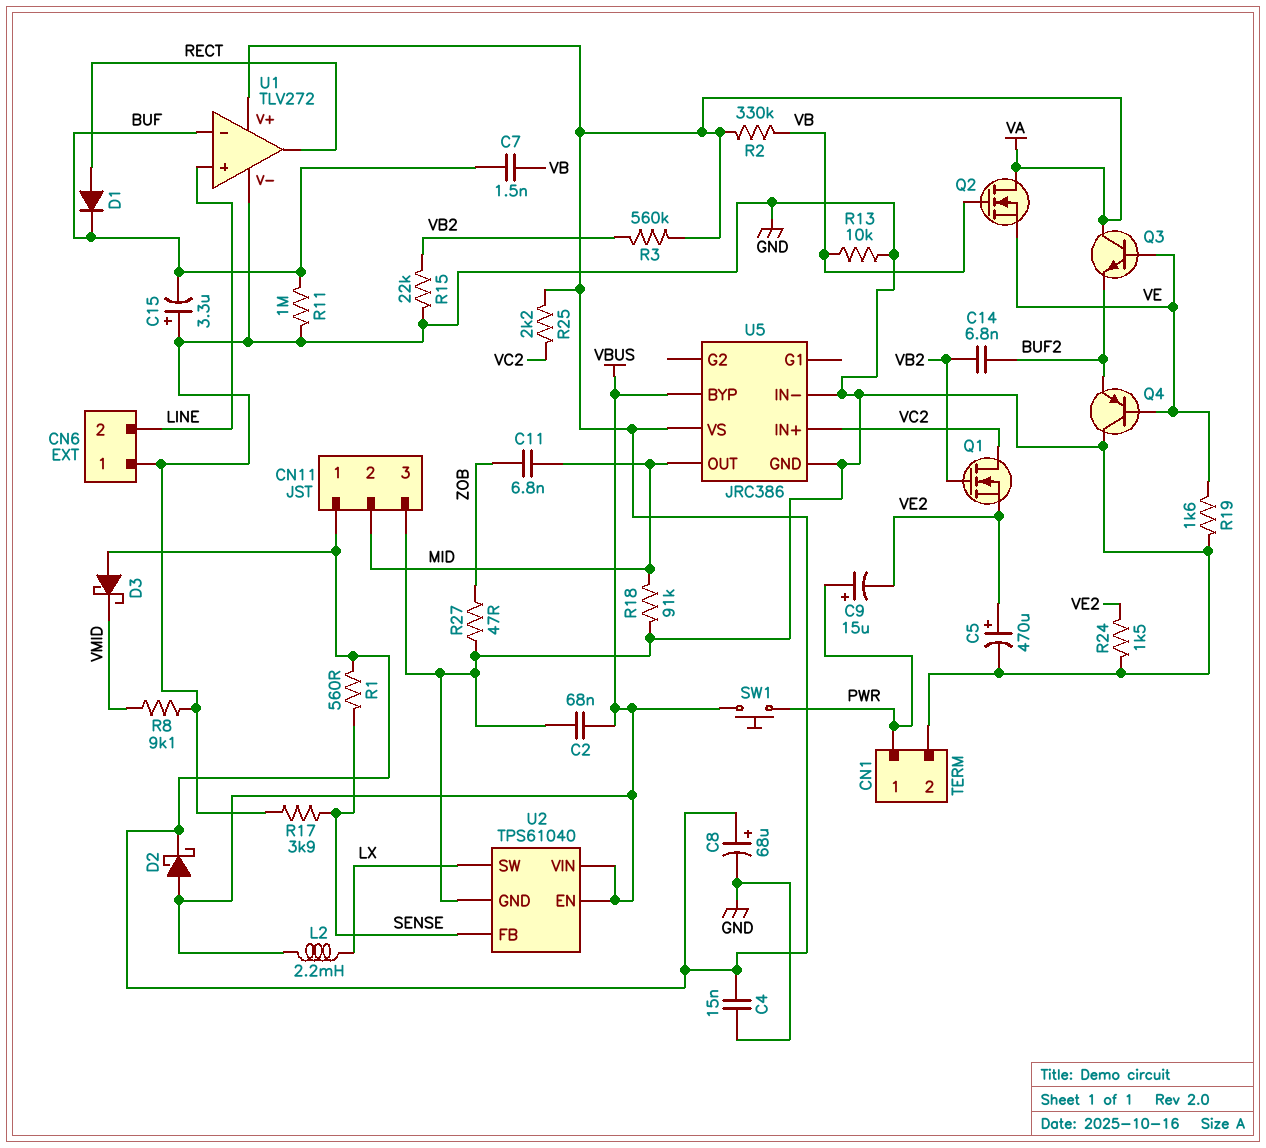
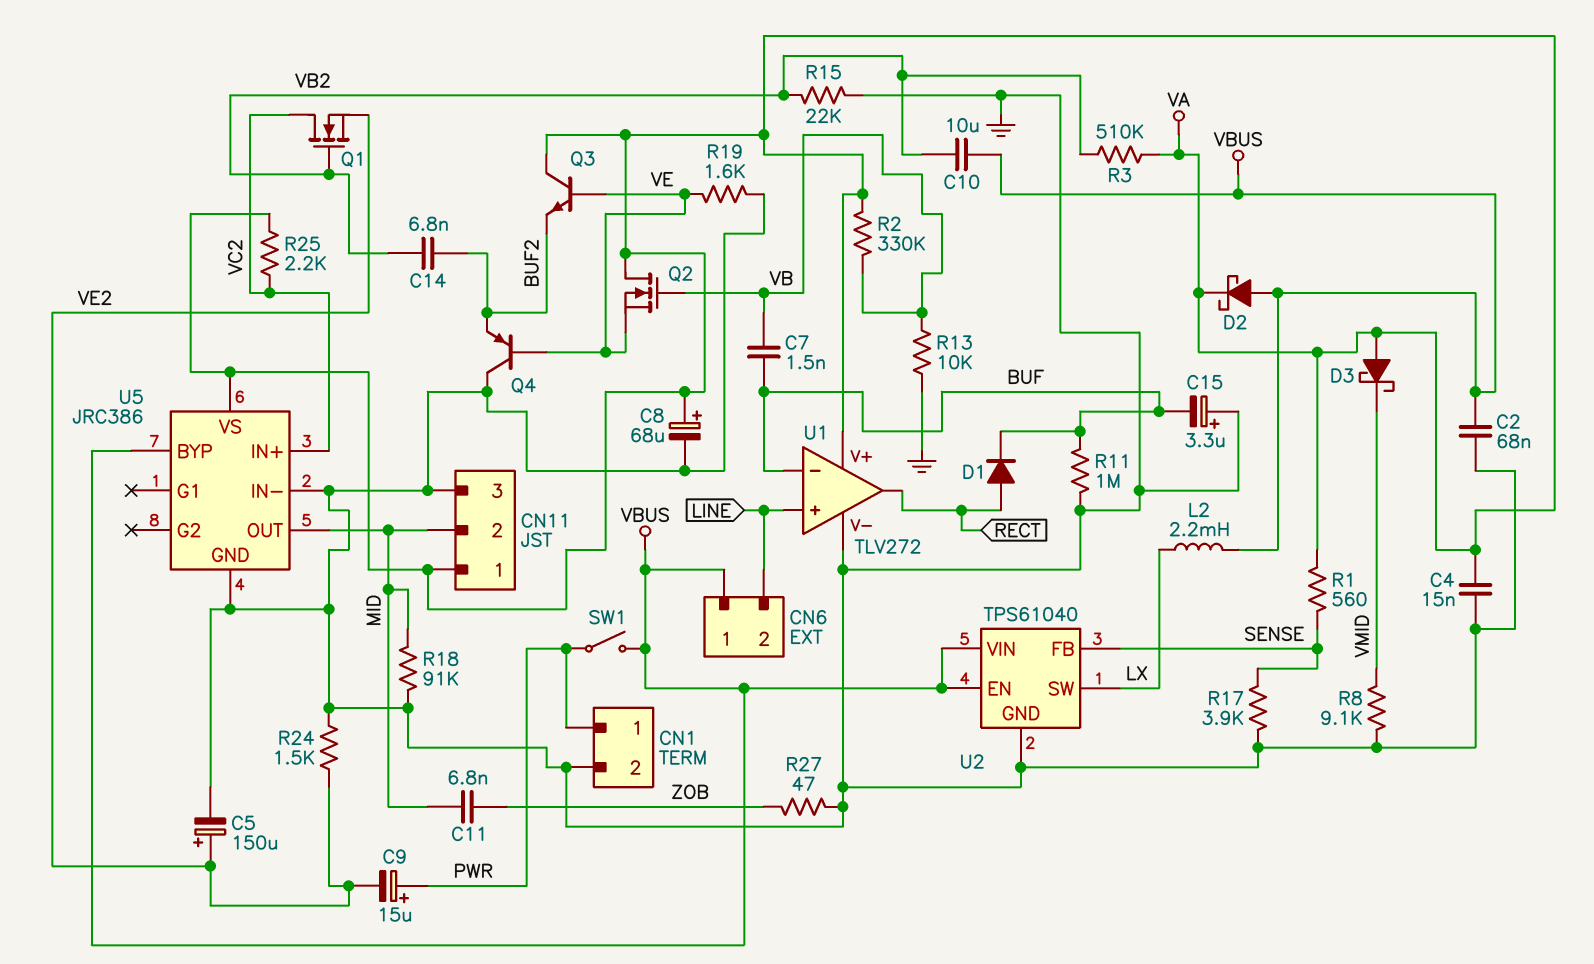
C5: 470uF (plus VE2, minus GND) -> 150uF (plus VE2, minus GND)
C10: none -> 10uF (VB2, VBUS)
CN6 pin 1: GND -> VBUS
R3: 560k (VA, VB2) -> 510k (VA, VB2)
SW1: button (PWR, VBUS) -> switch (PWR, VBUS)

